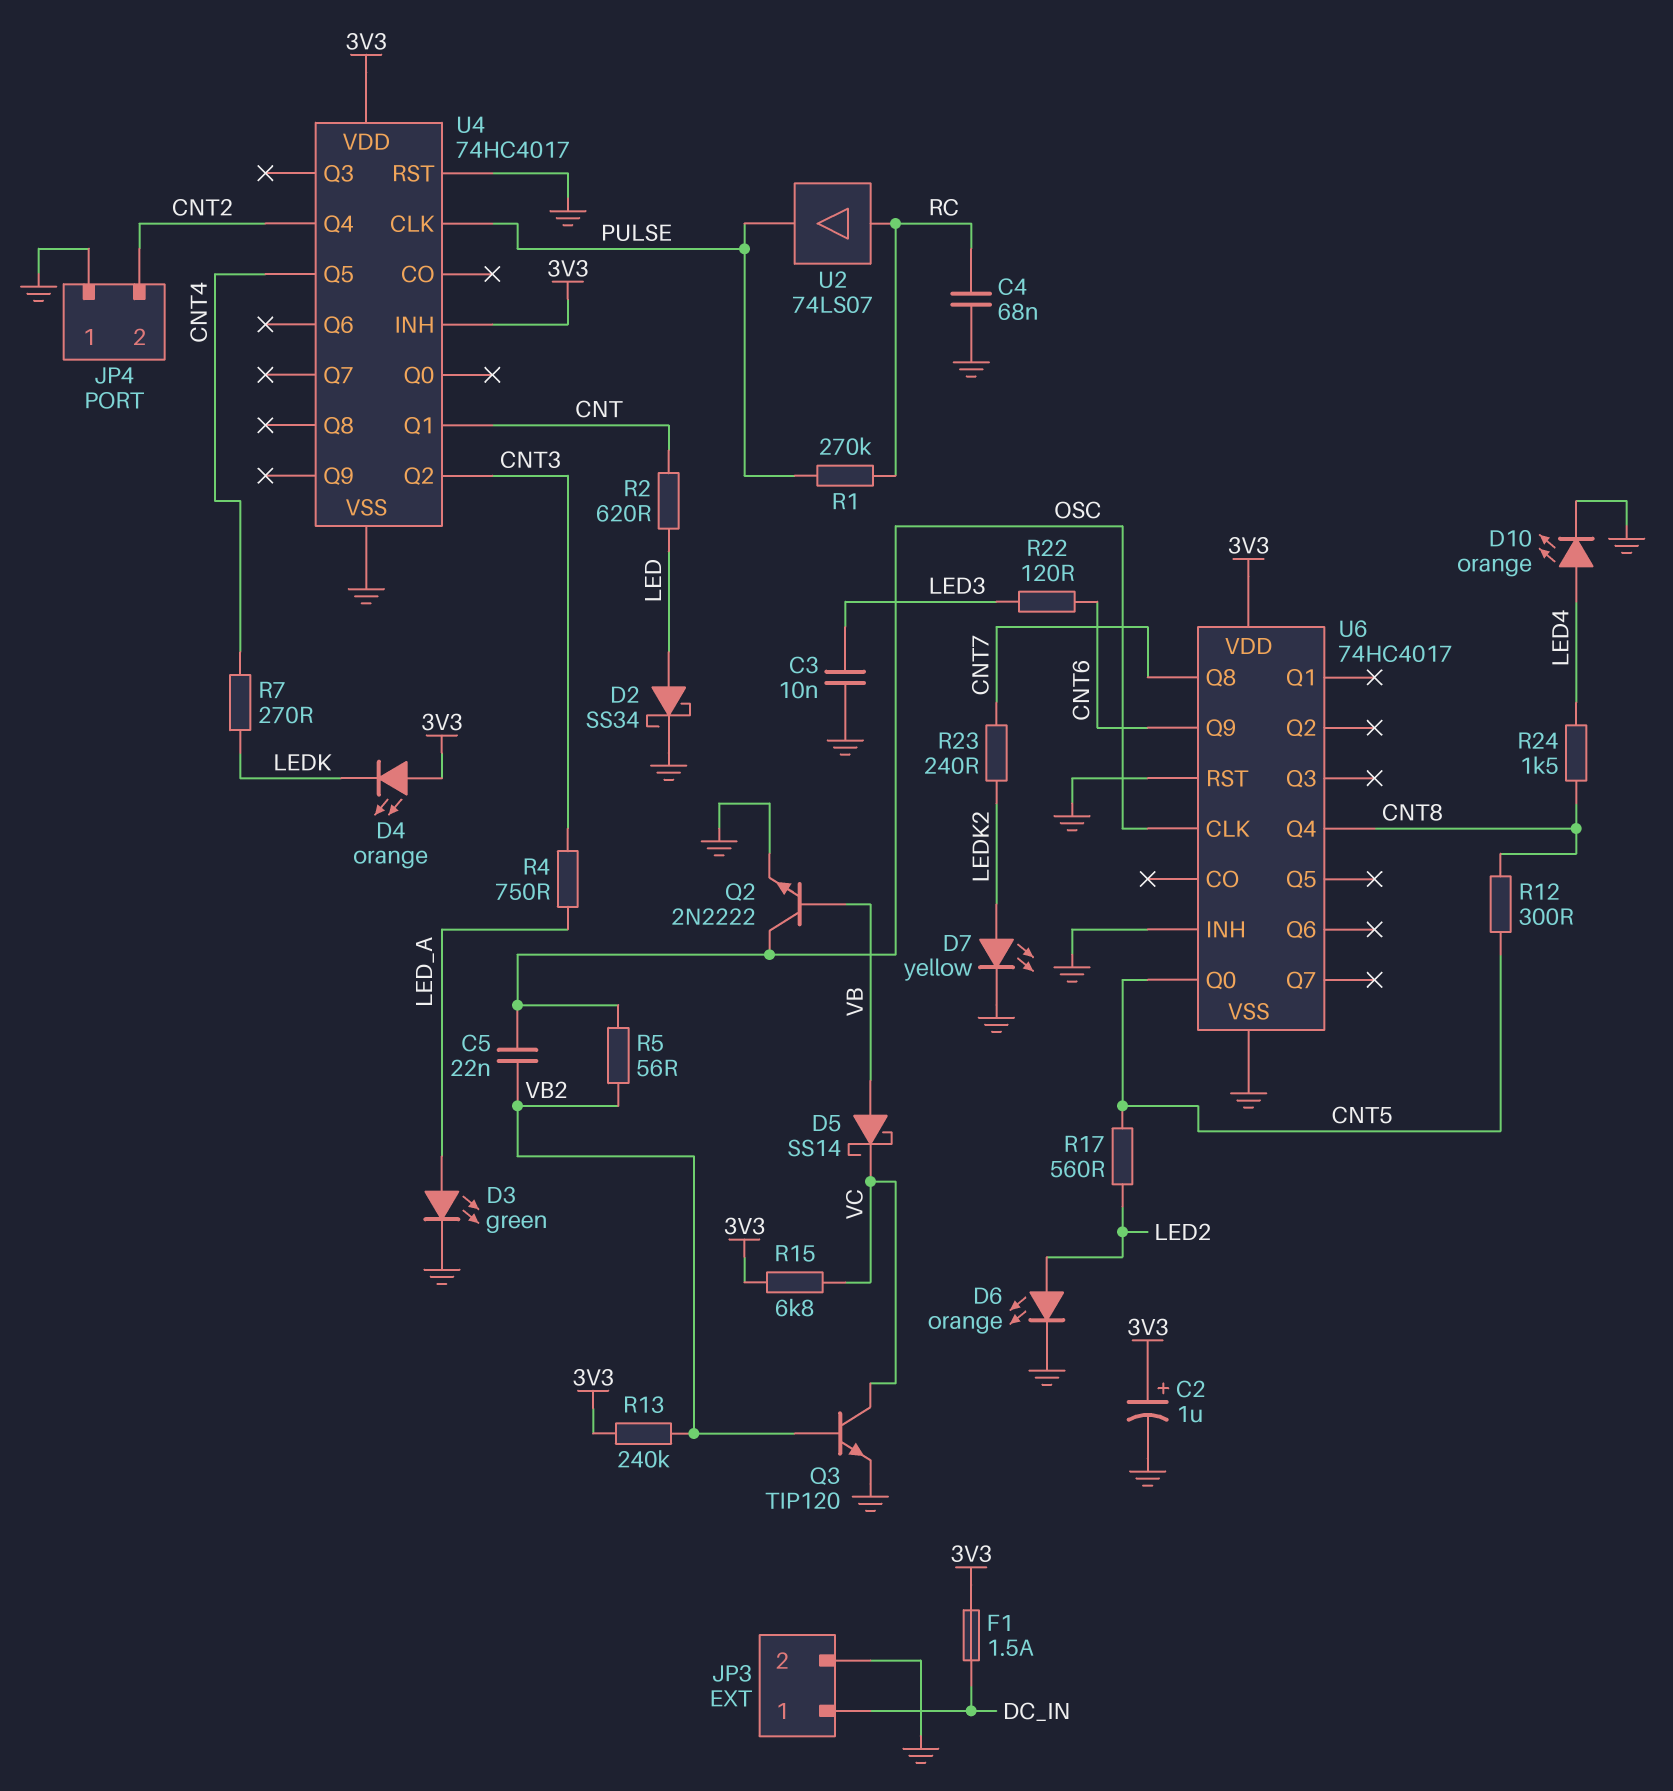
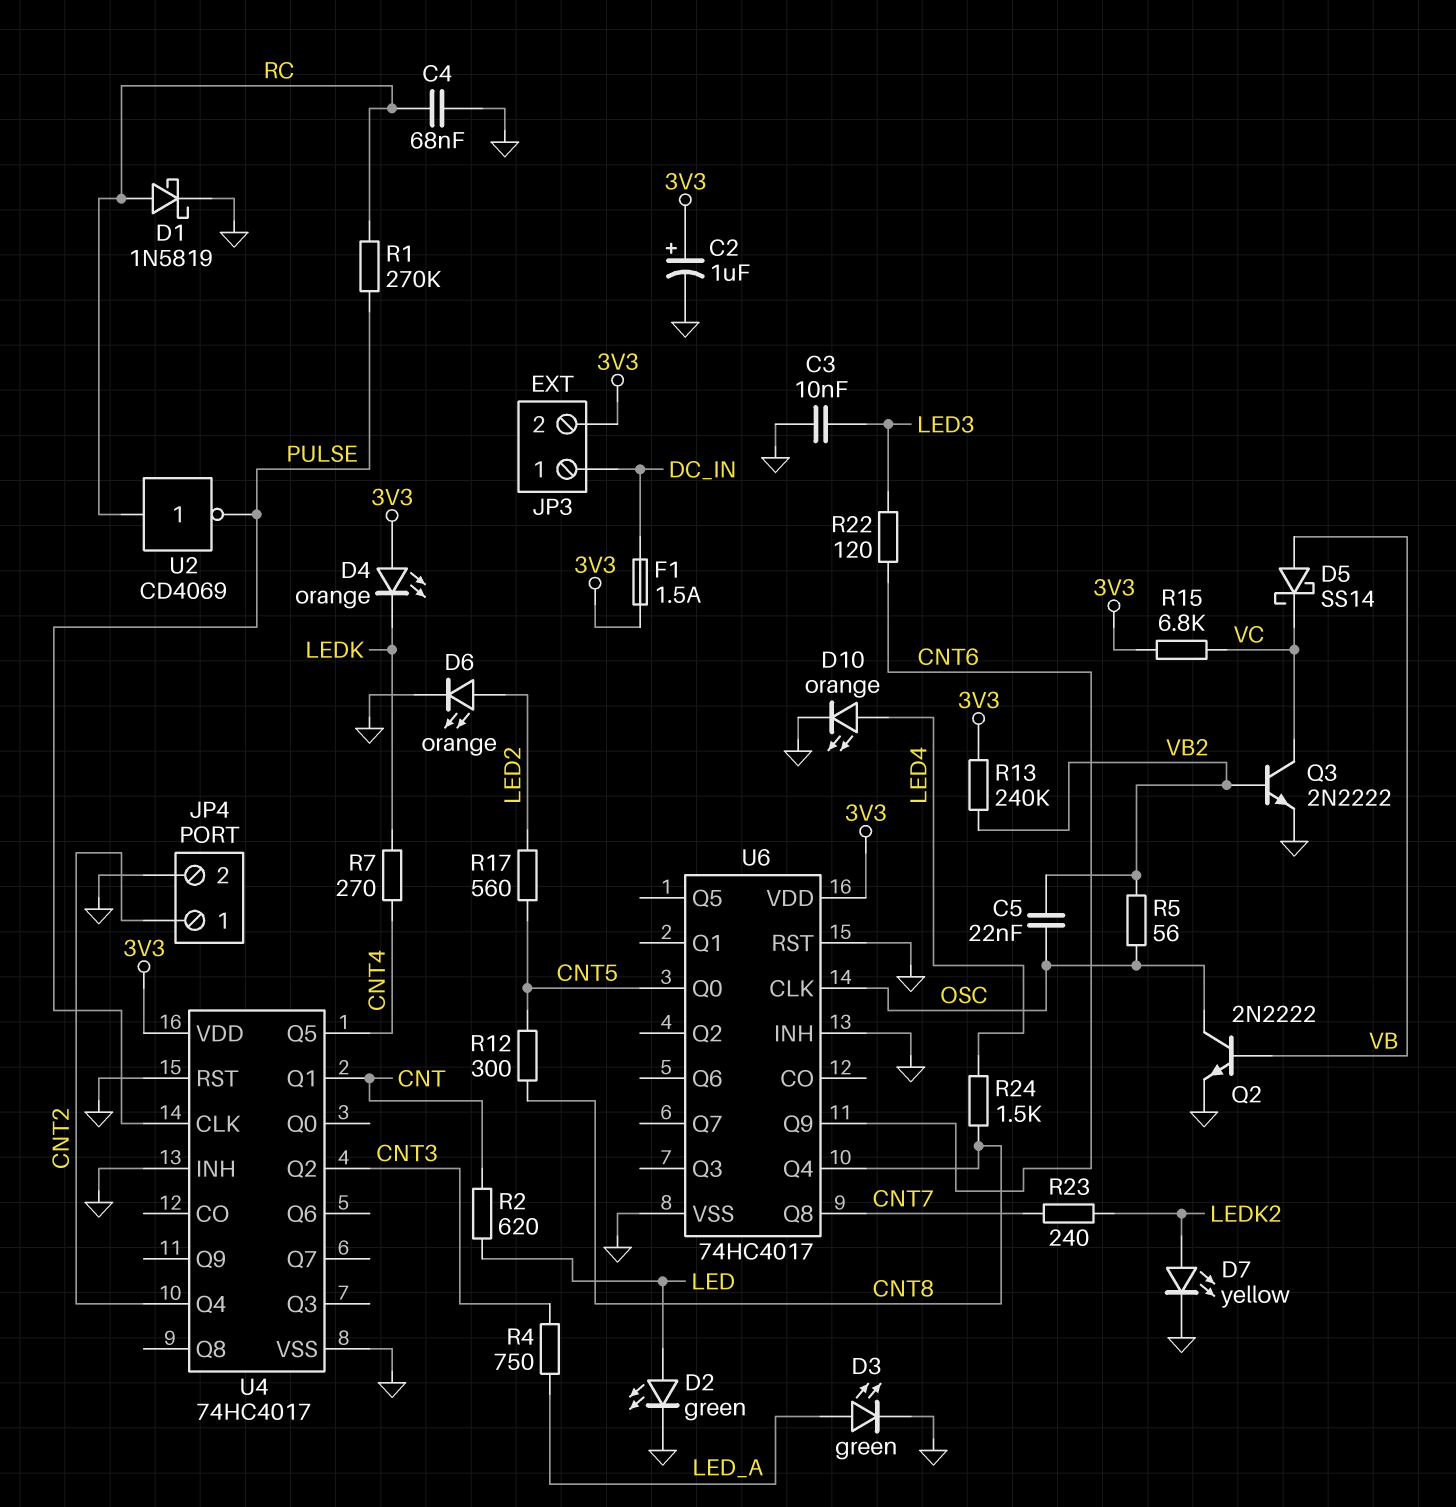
D1: none -> schottky 1N5819 (A RC, K GND)
D2: schottky SS34 (A LED, K GND) -> LED green (A LED, K GND)
JP3 pin 2: GND -> 3V3
JP4 pin 1: GND -> CNT2
JP4 pin 2: CNT2 -> GND
Q3: NPN TIP120 (B VB2, C VC, E GND) -> NPN 2N2222 (B VB2, C VC, E GND)
U2: buffer 74LS07 (in RC, out PULSE) -> NOT CD4069 (in RC, out PULSE)
U4 pin INH: 3V3 -> GND

